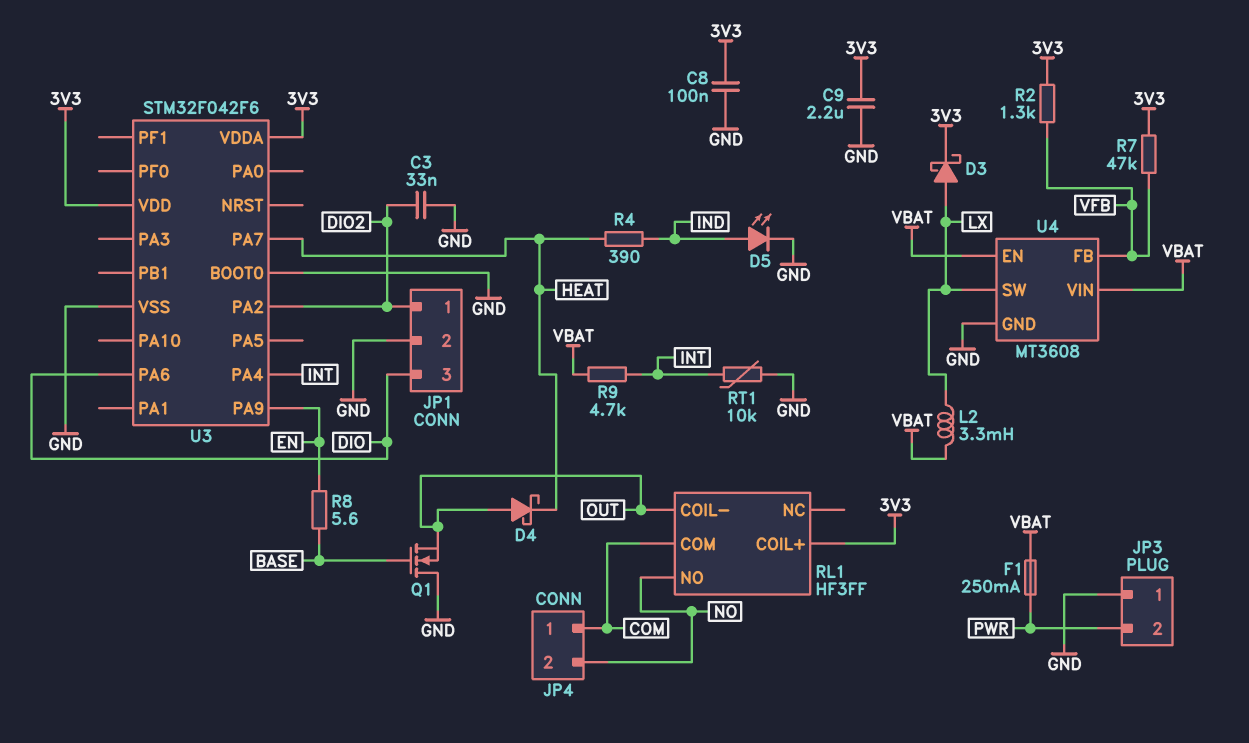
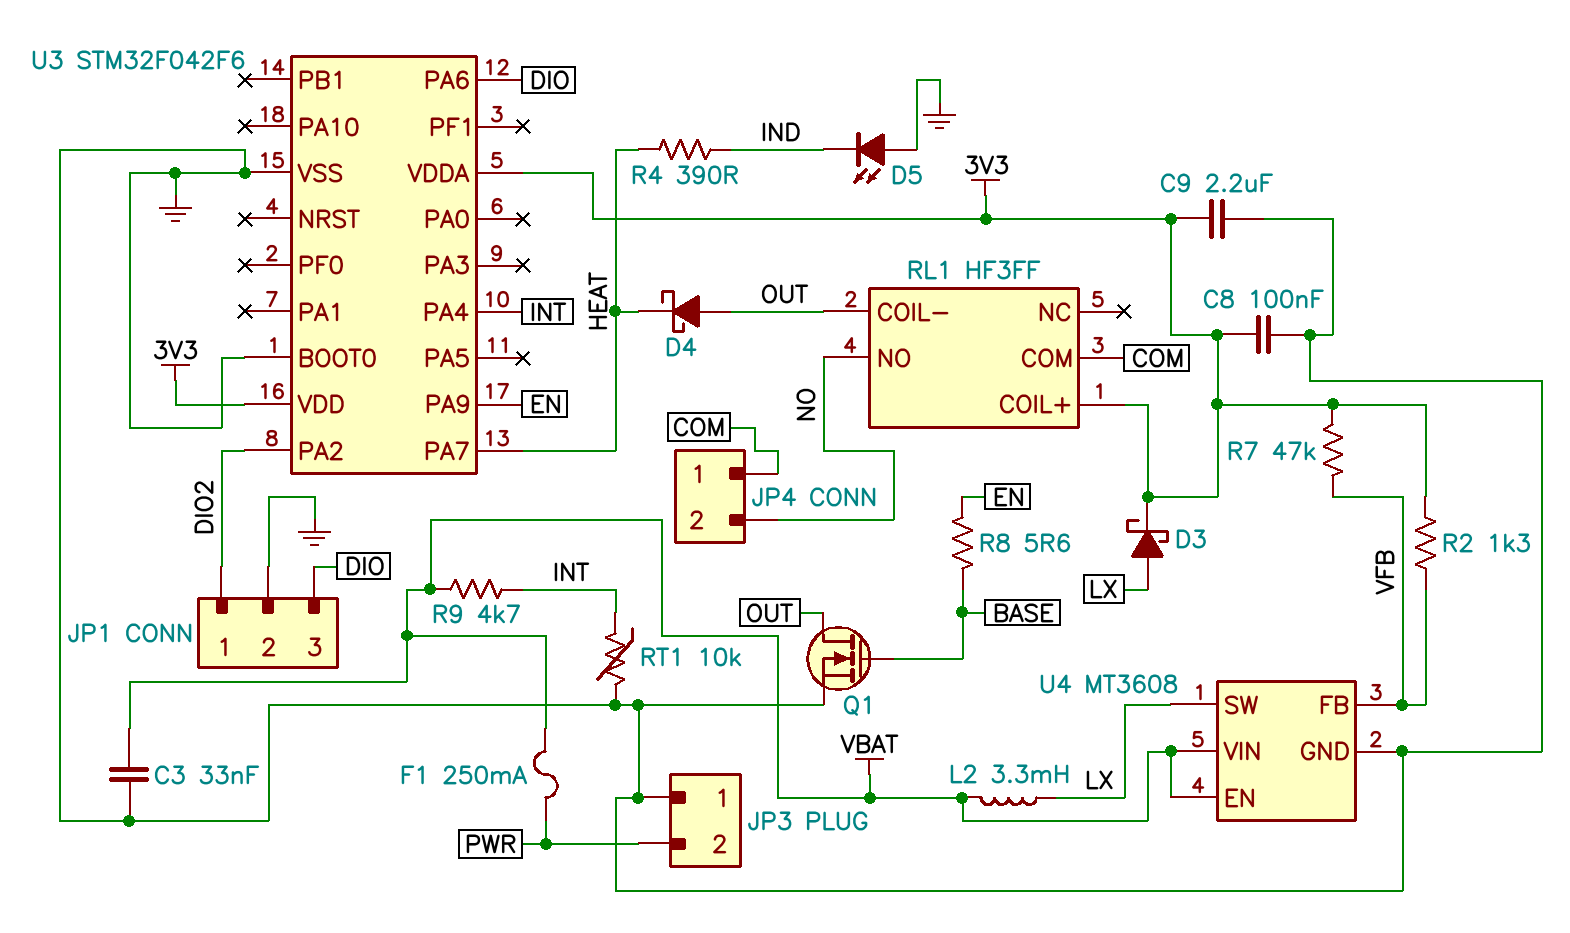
C3: 33nF (DIO2, GND) -> 33nF (GND, VBAT)
D5: LED (A IND, K GND) -> LED (A GND, K IND)
Q1: NMOS (G BASE, D GND, S OUT) -> NMOS (G BASE, D OUT, S GND)

